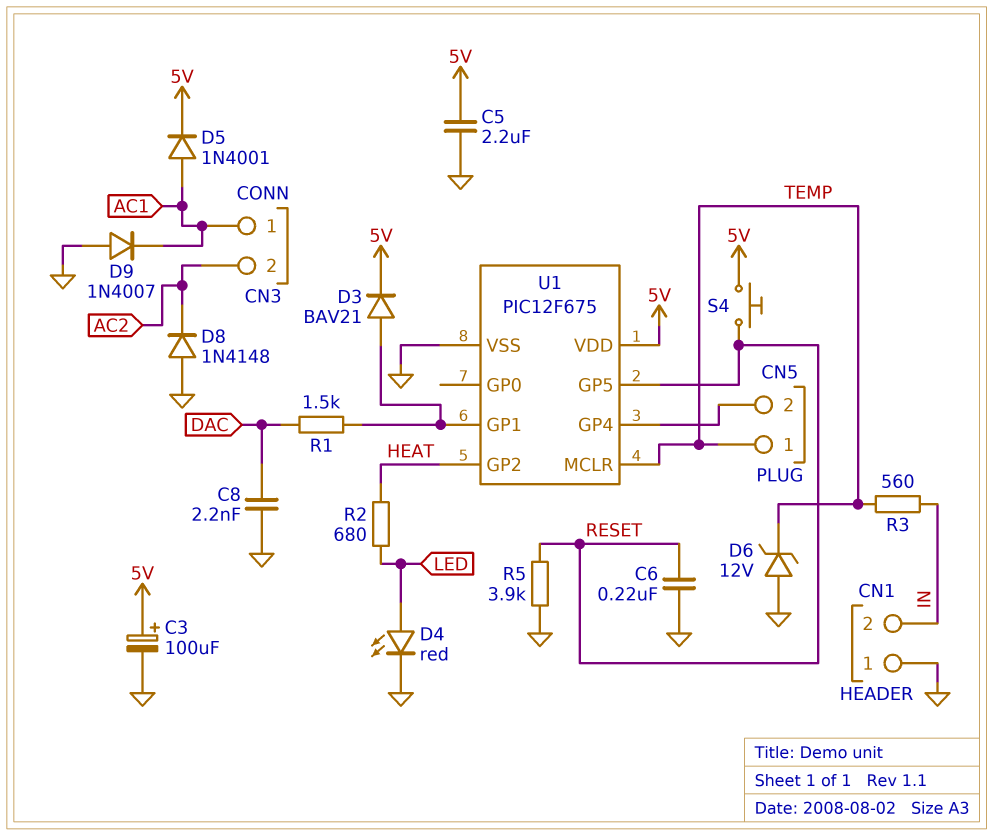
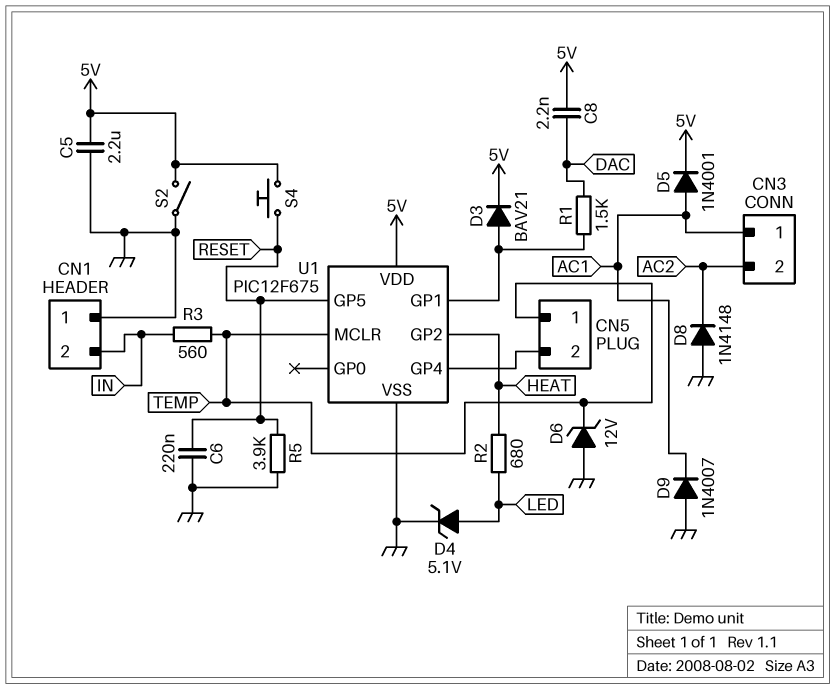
C3: 100uF (plus 5V, minus GND) -> none
C8: 2.2nF (DAC, GND) -> 2.2nF (5V, DAC)
D4: LED red (A LED, K GND) -> zener 5.1V (A LED, K GND)
S2: none -> switch (5V, GND)

